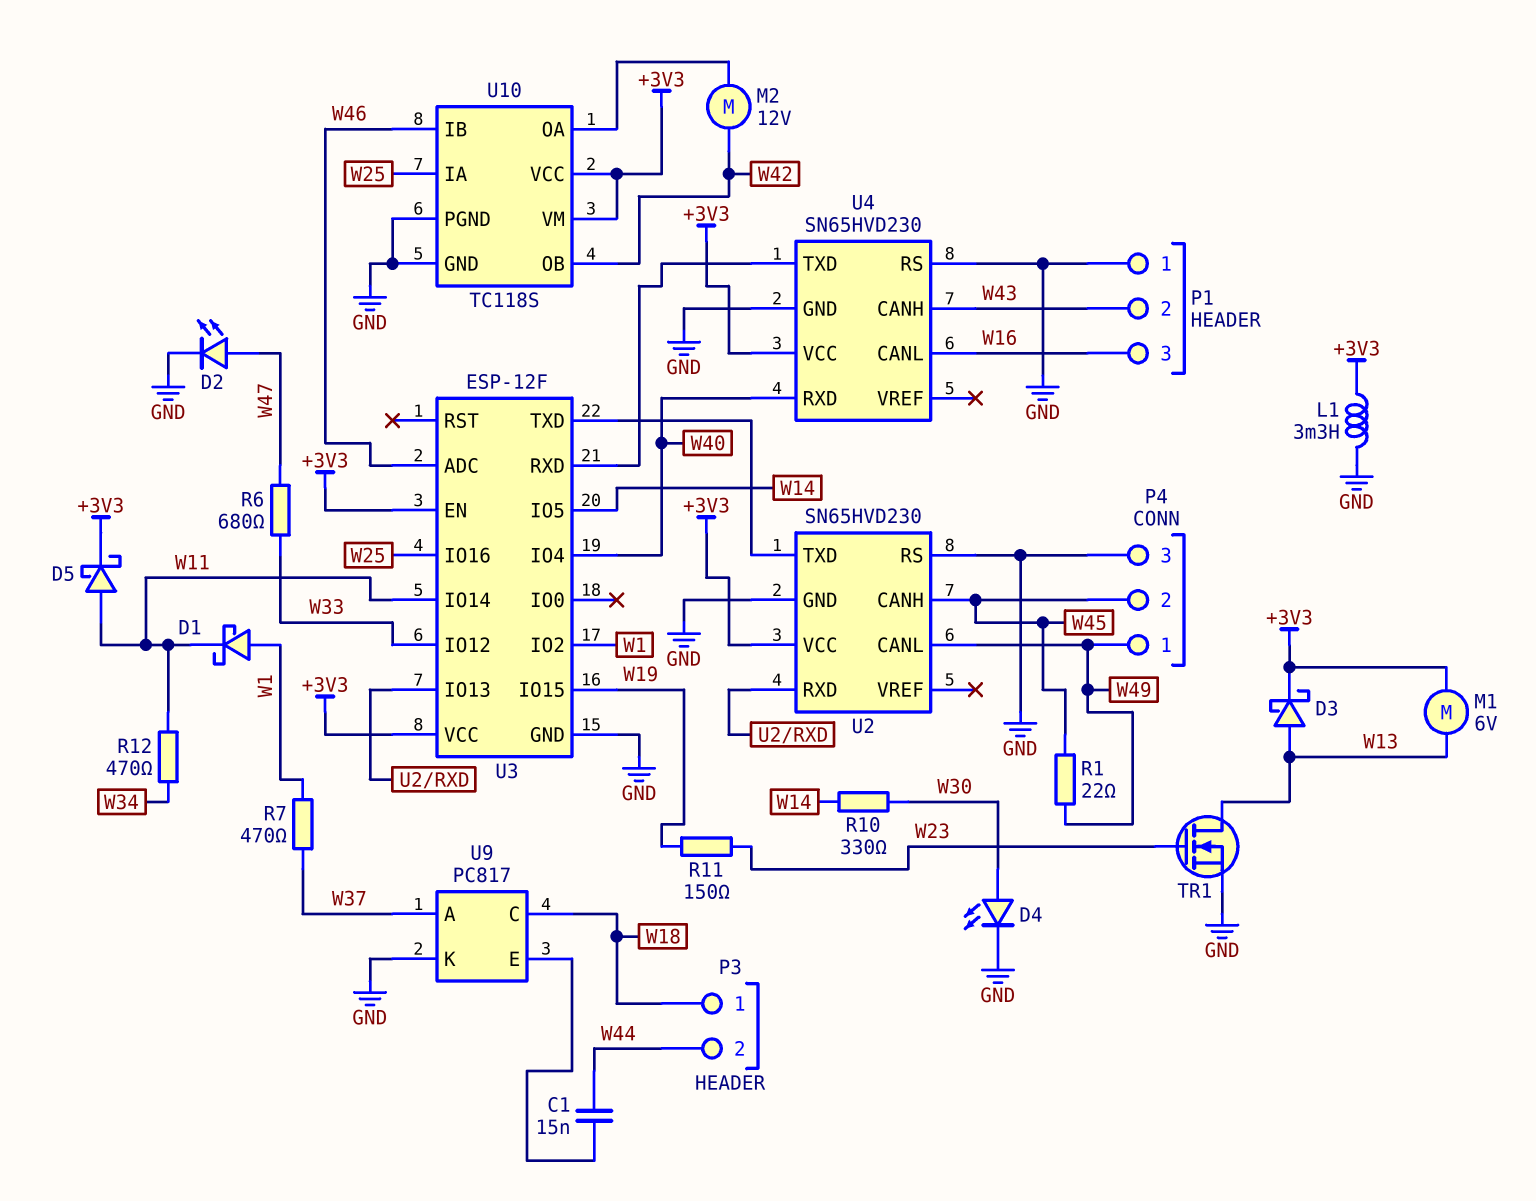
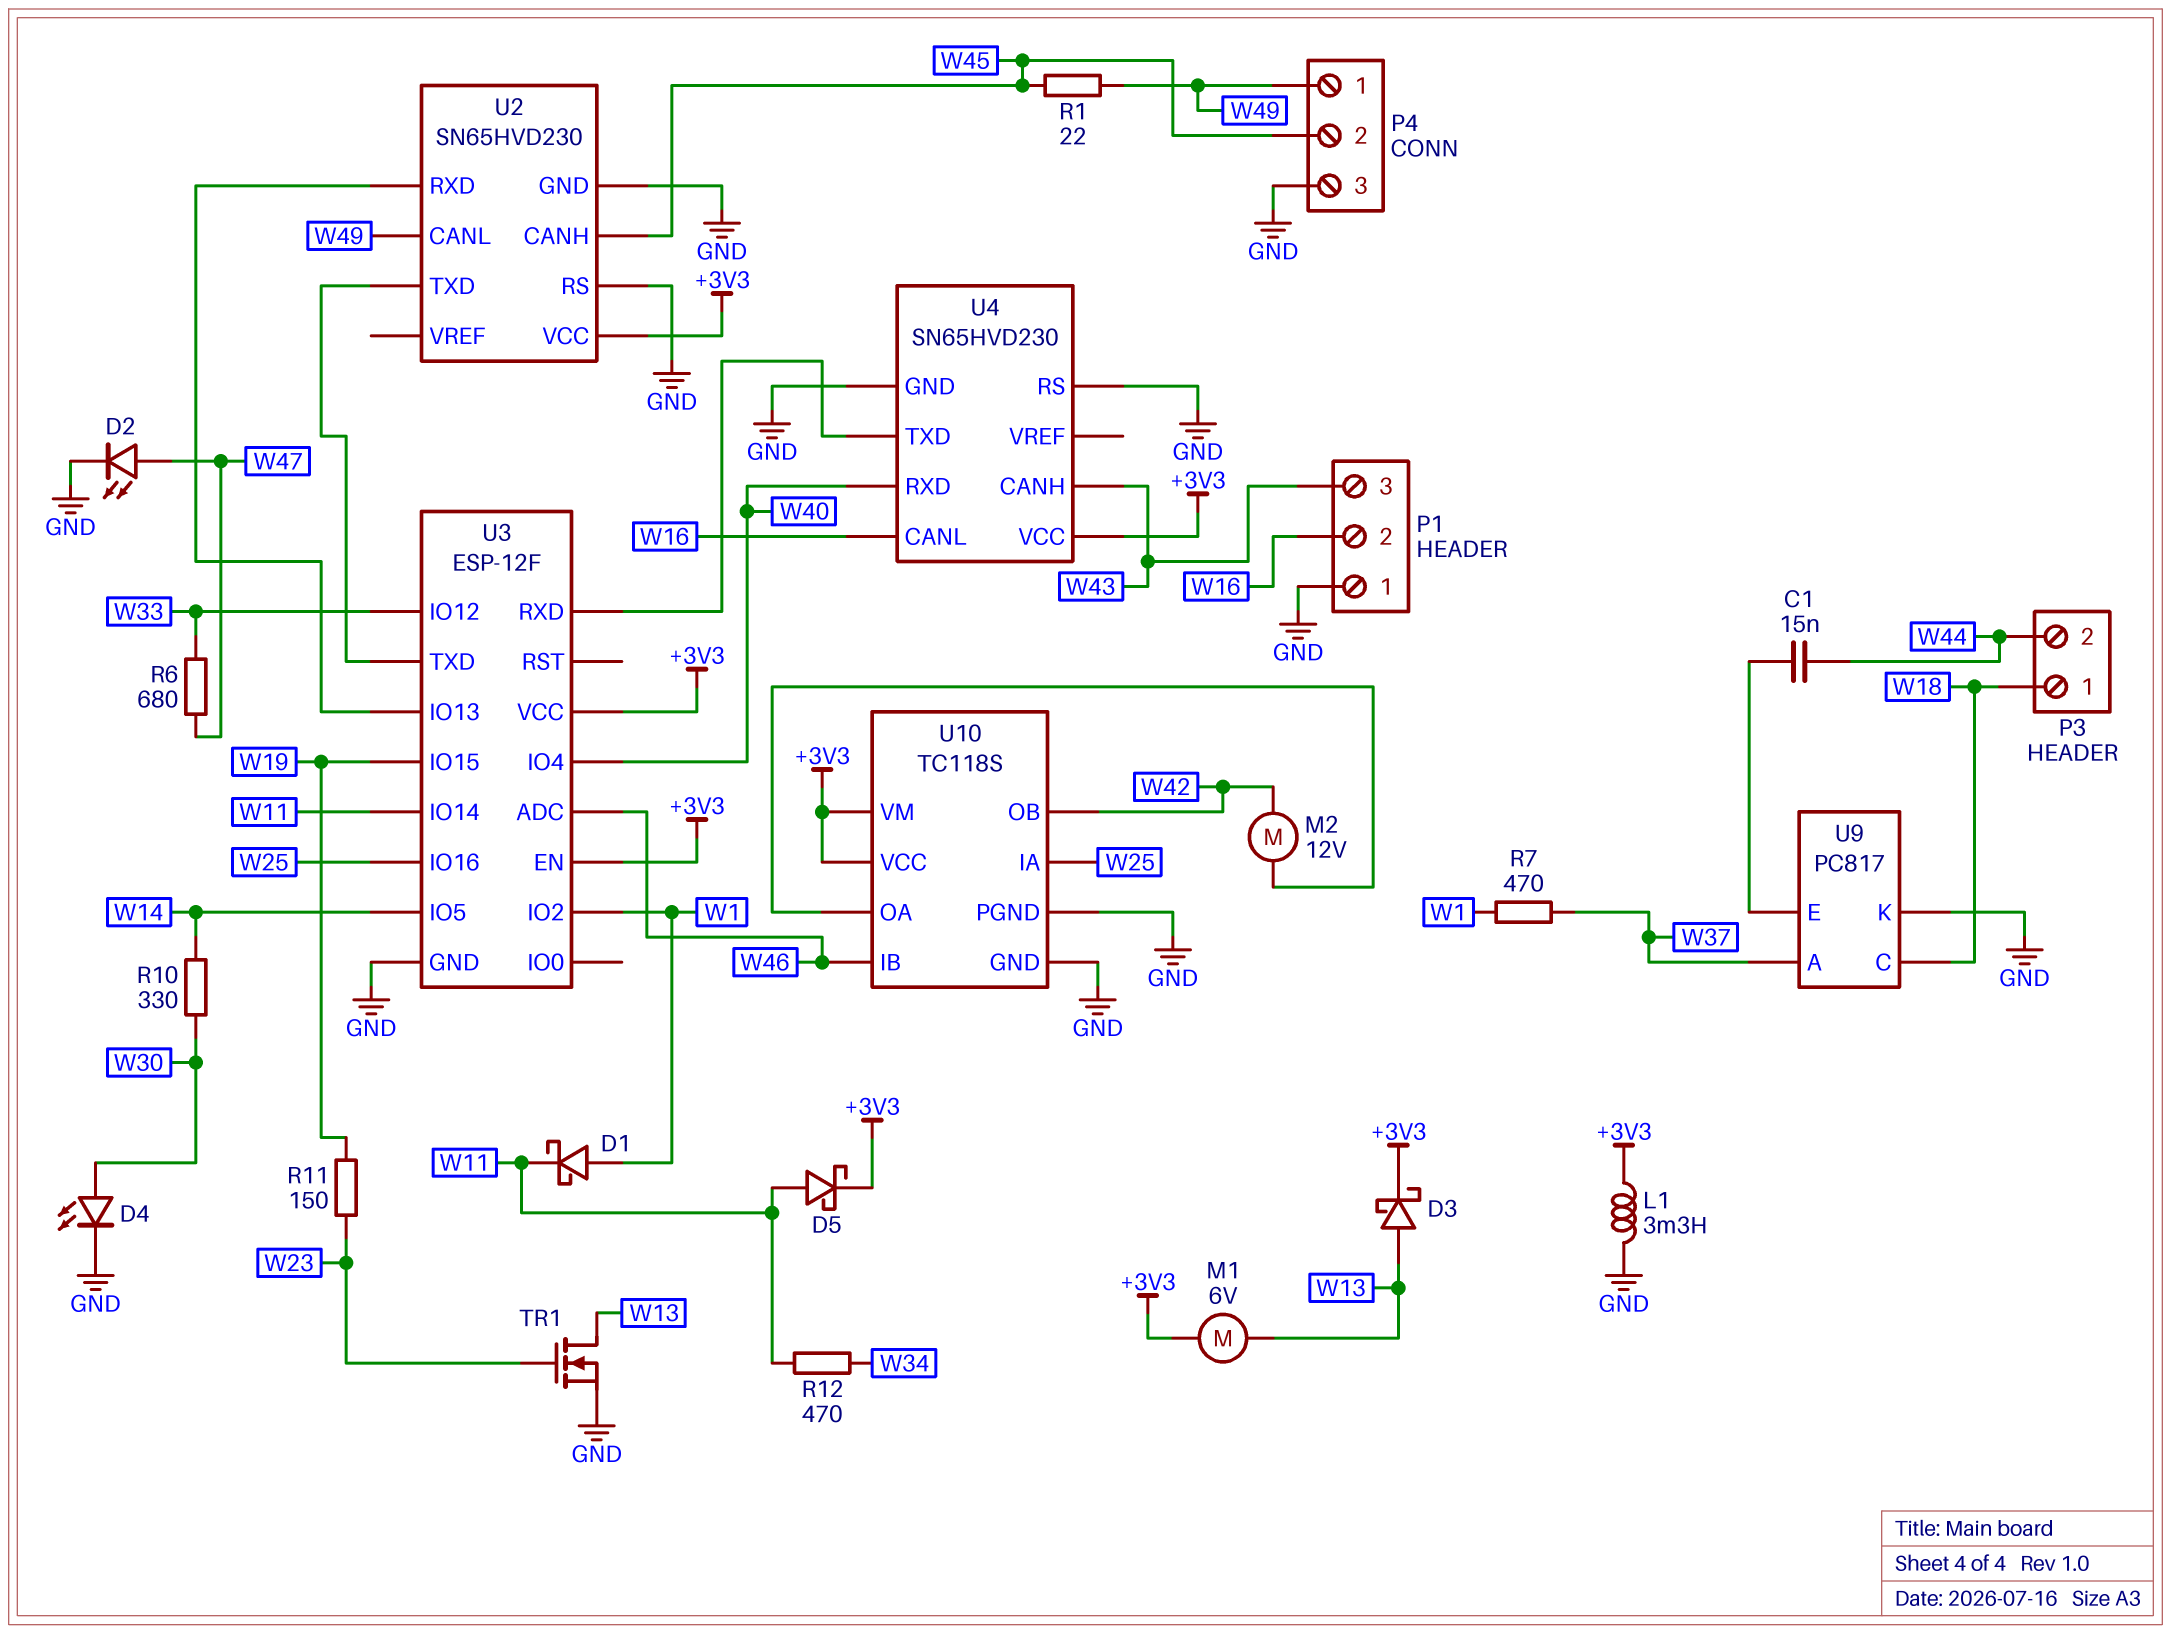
P1 pin 2: W43 -> W16
P1 pin 3: W16 -> W43

